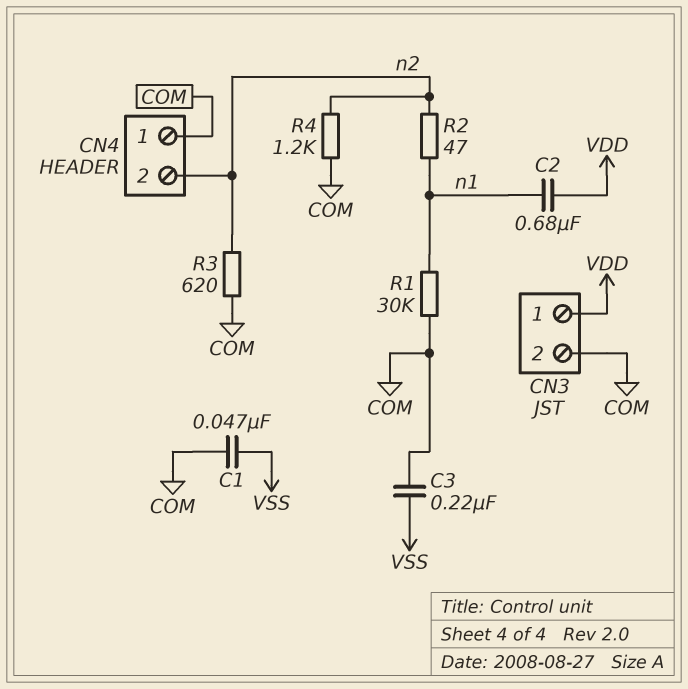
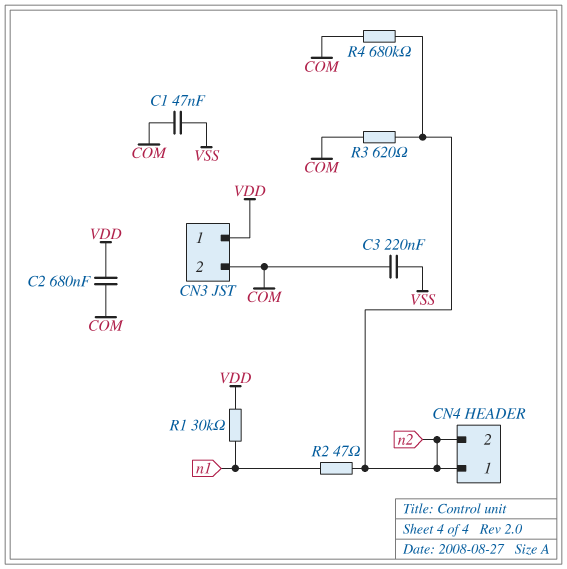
C2: 680nF (VDD, n1) -> 680nF (COM, VDD)
CN4 pin 1: COM -> n2
R1: 30k (COM, n1) -> 30k (VDD, n1)
R4: 1.2k (COM, n2) -> 680k (COM, n2)

